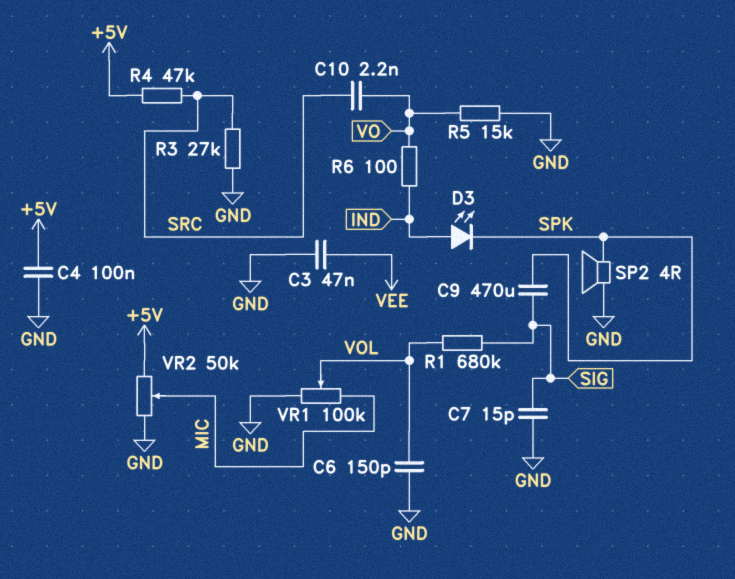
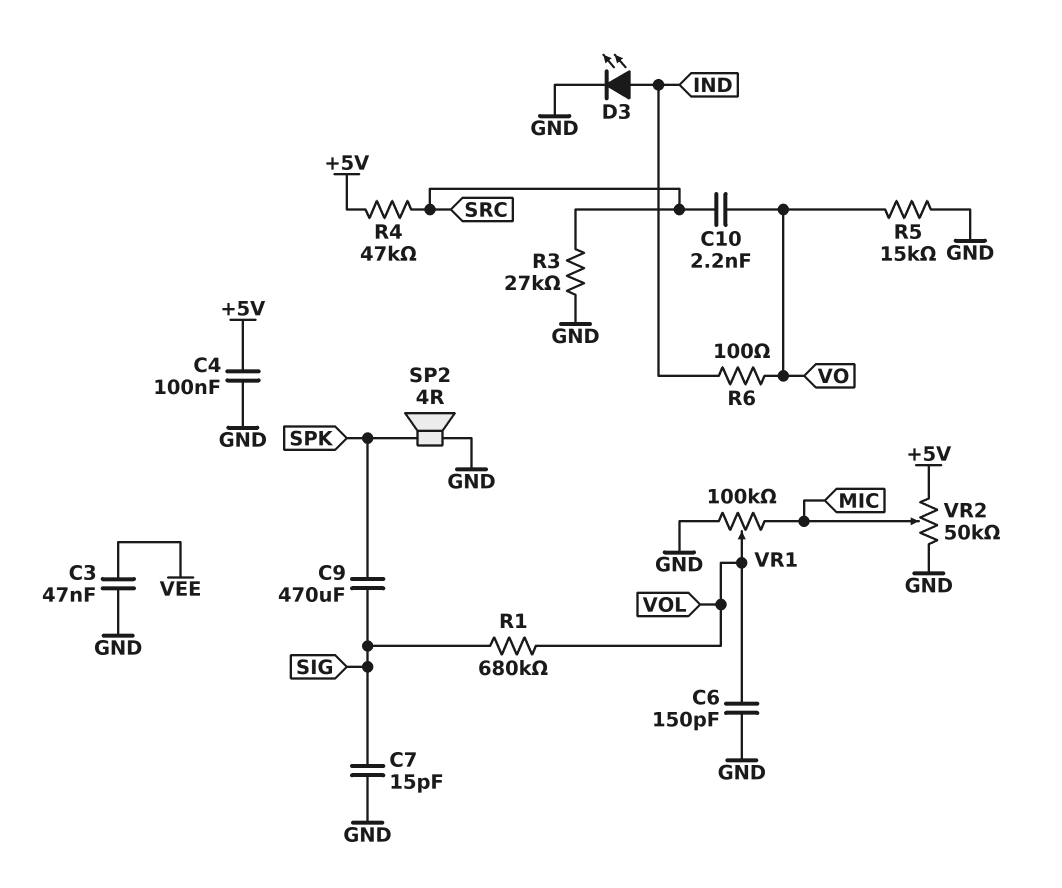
D3: LED (A IND, K SPK) -> LED (A IND, K GND)

